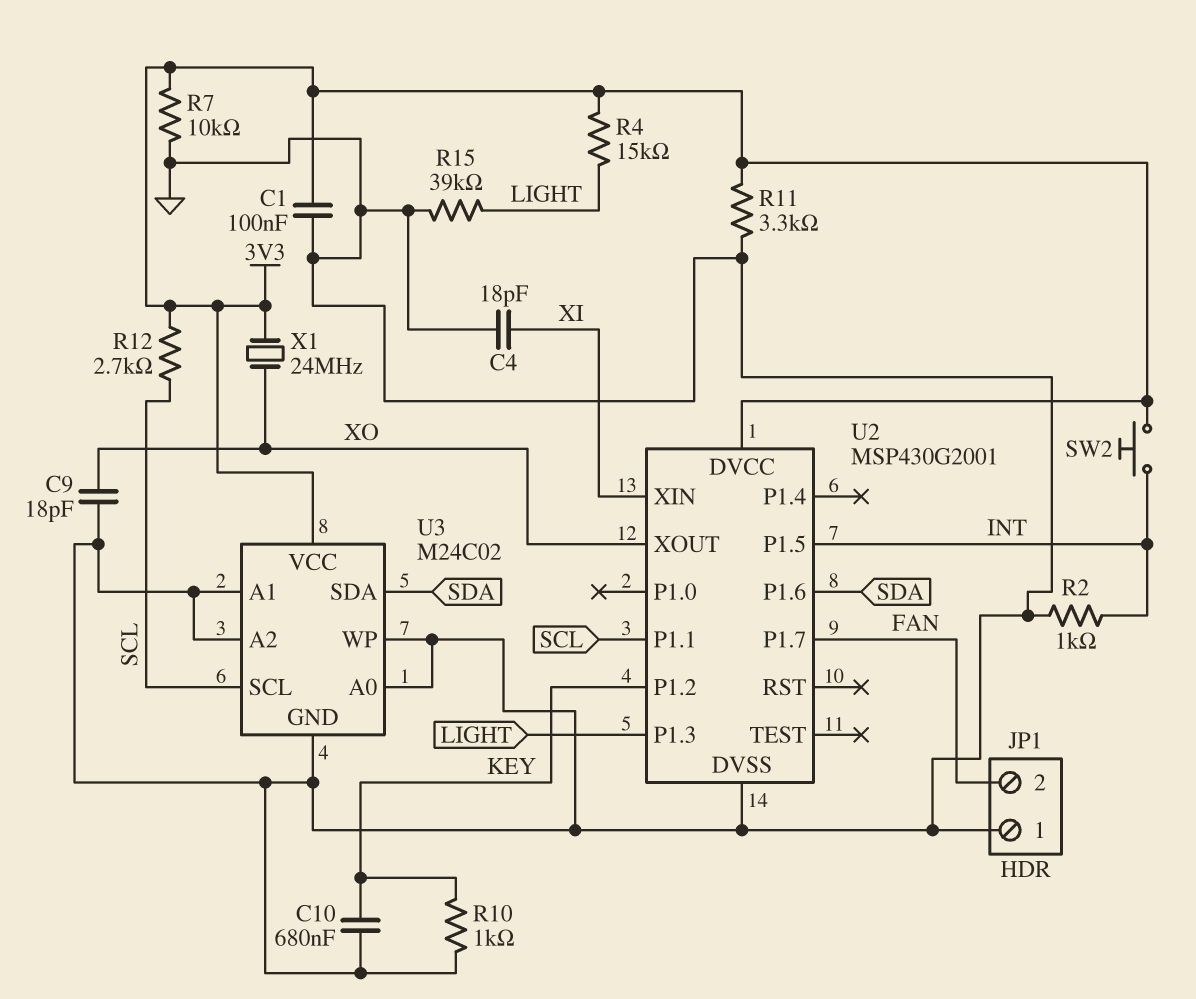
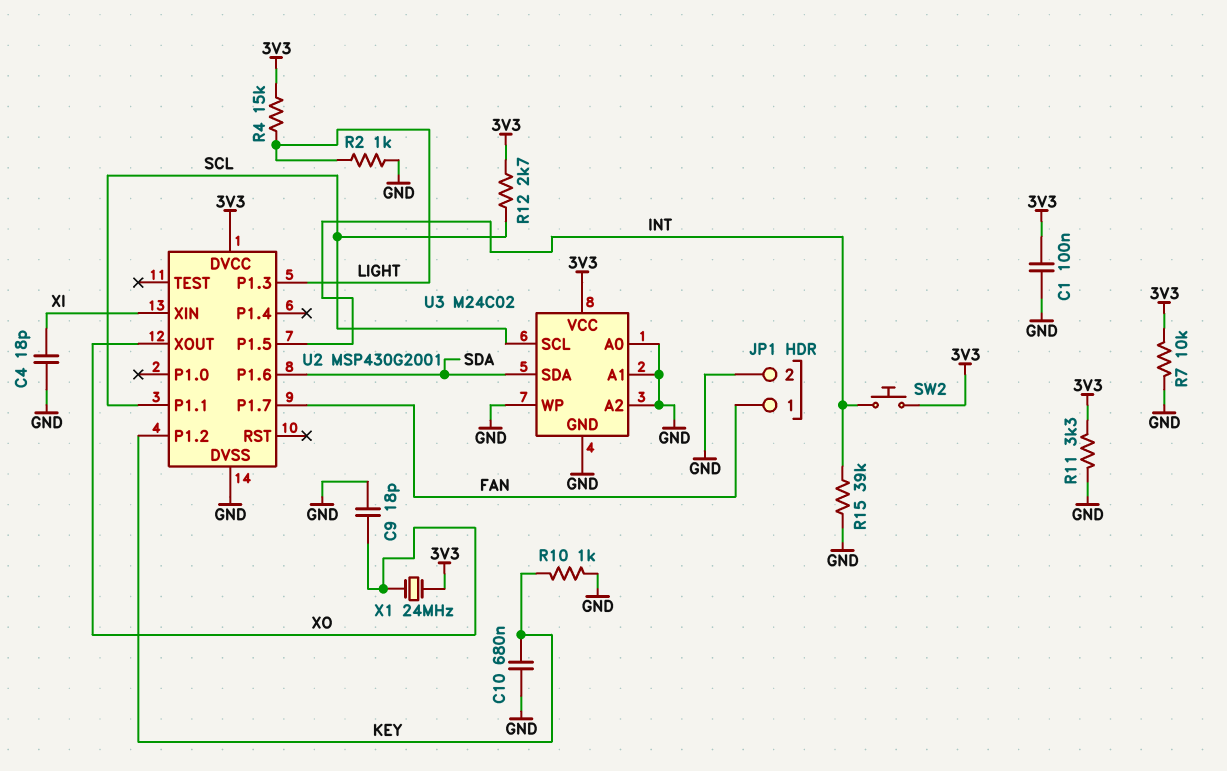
JP1 pin 1: GND -> FAN
JP1 pin 2: FAN -> GND
R2: 1k (GND, INT) -> 1k (GND, LIGHT)
R15: 39k (GND, LIGHT) -> 39k (GND, INT)

